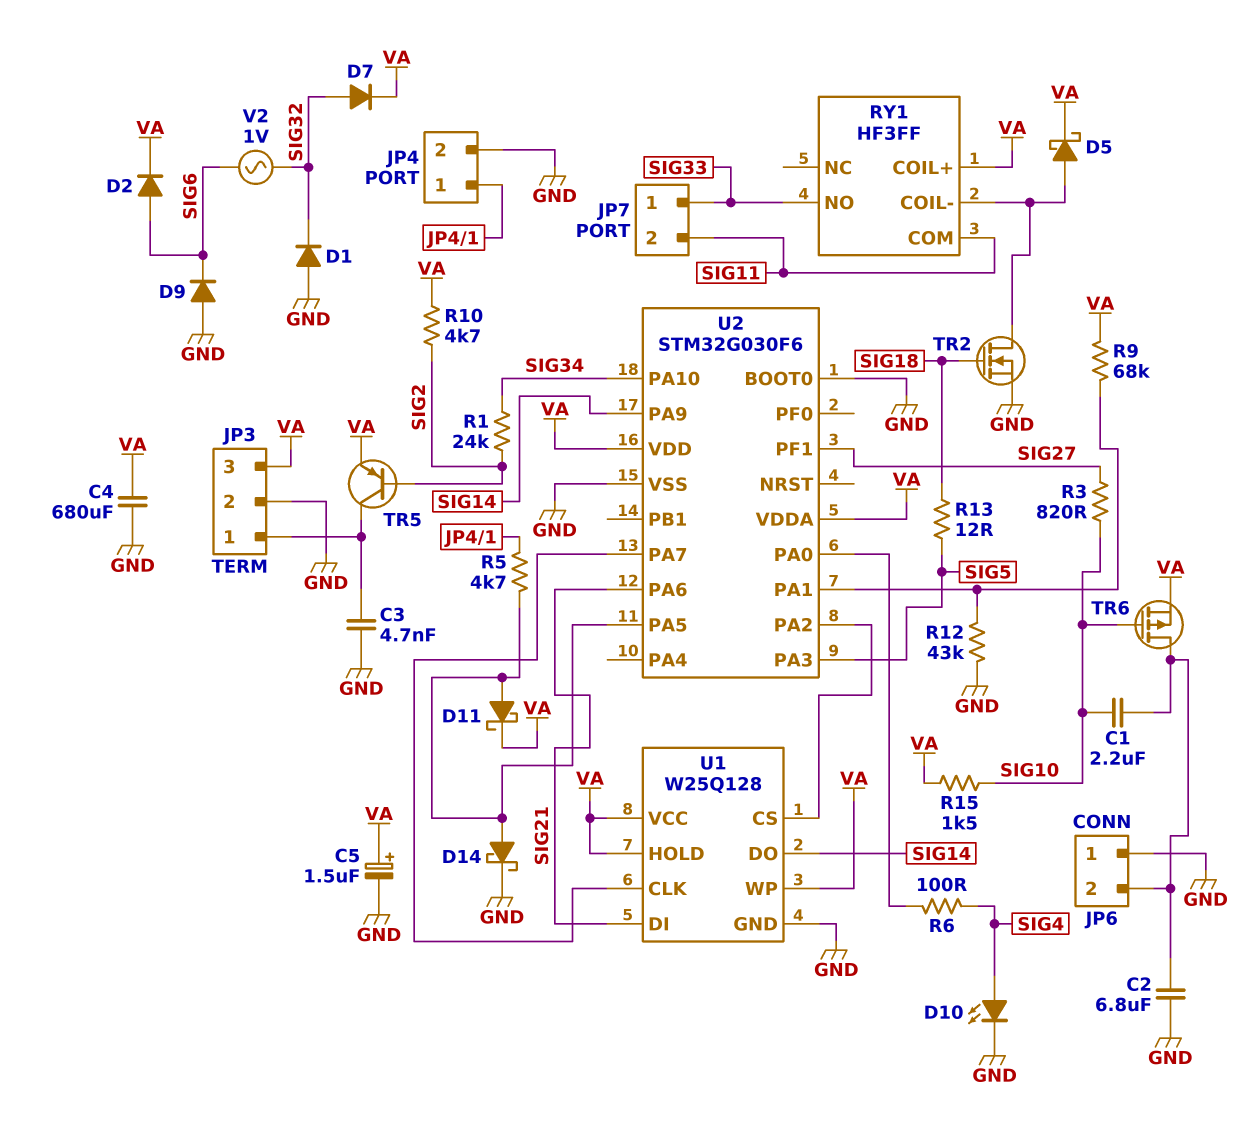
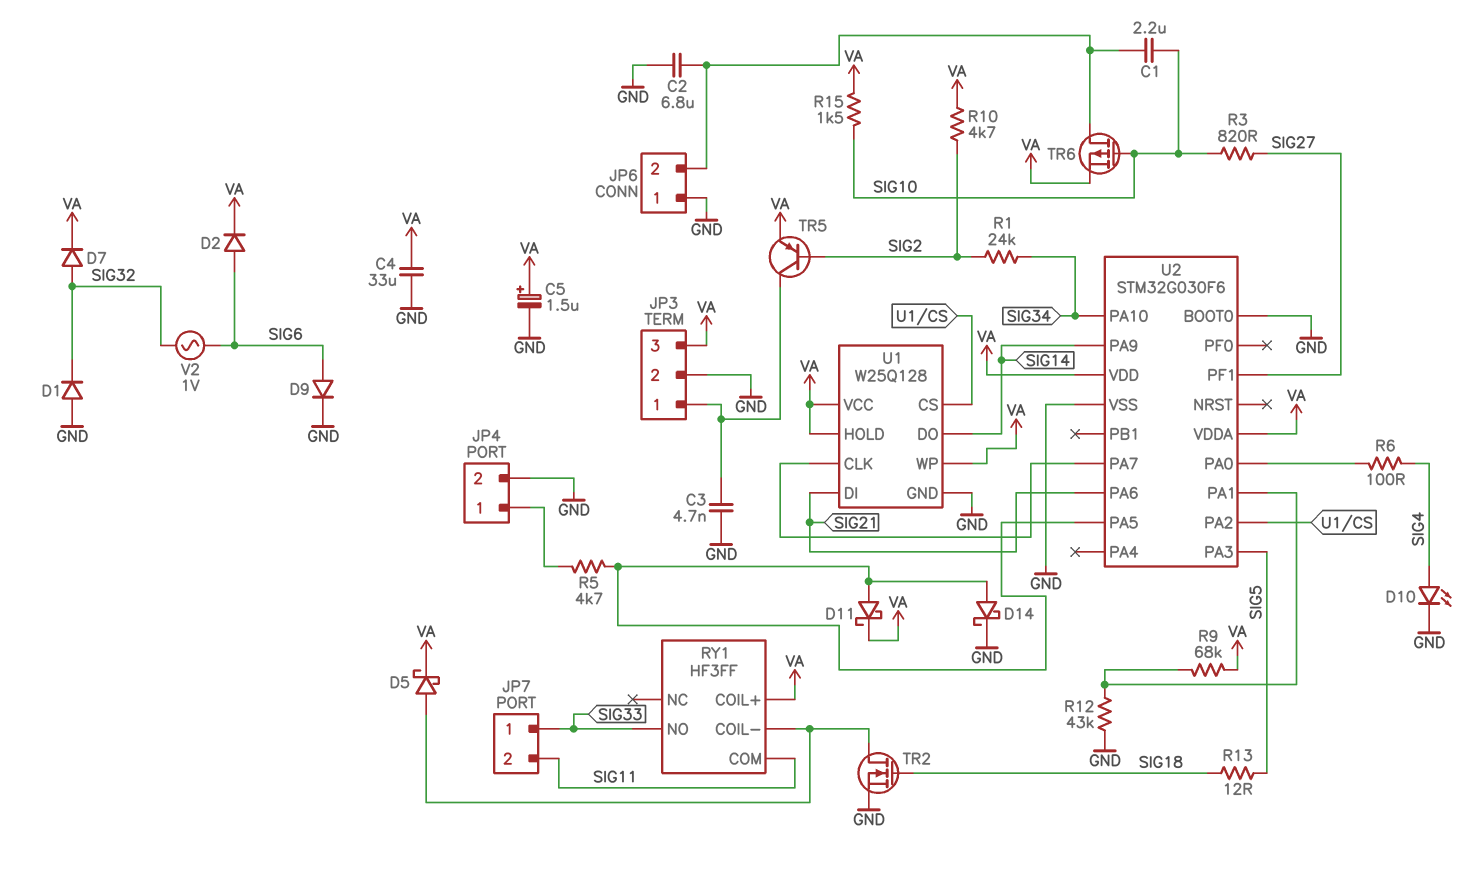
C4: 680uF (GND, VA) -> 33uF (GND, VA)
D9: diode (A GND, K SIG6) -> diode (A SIG6, K GND)

